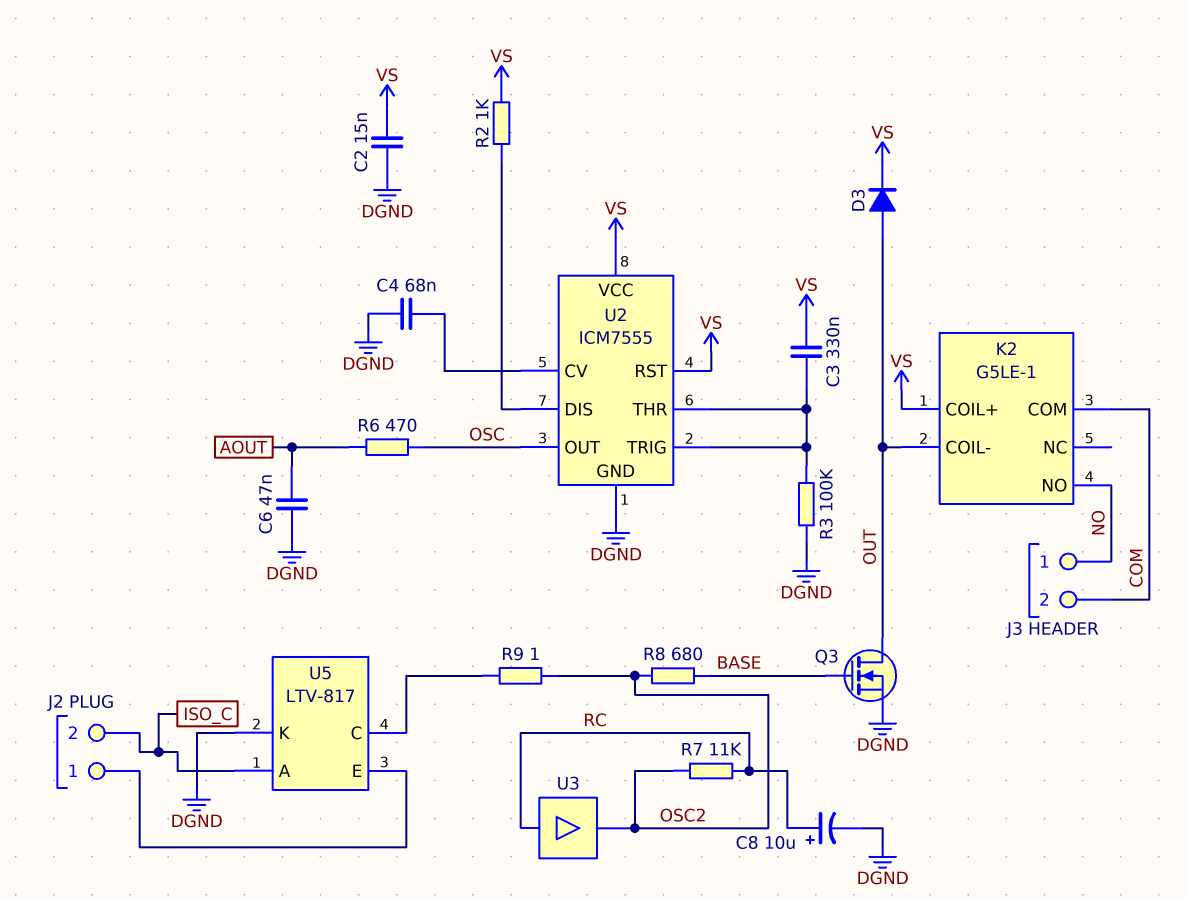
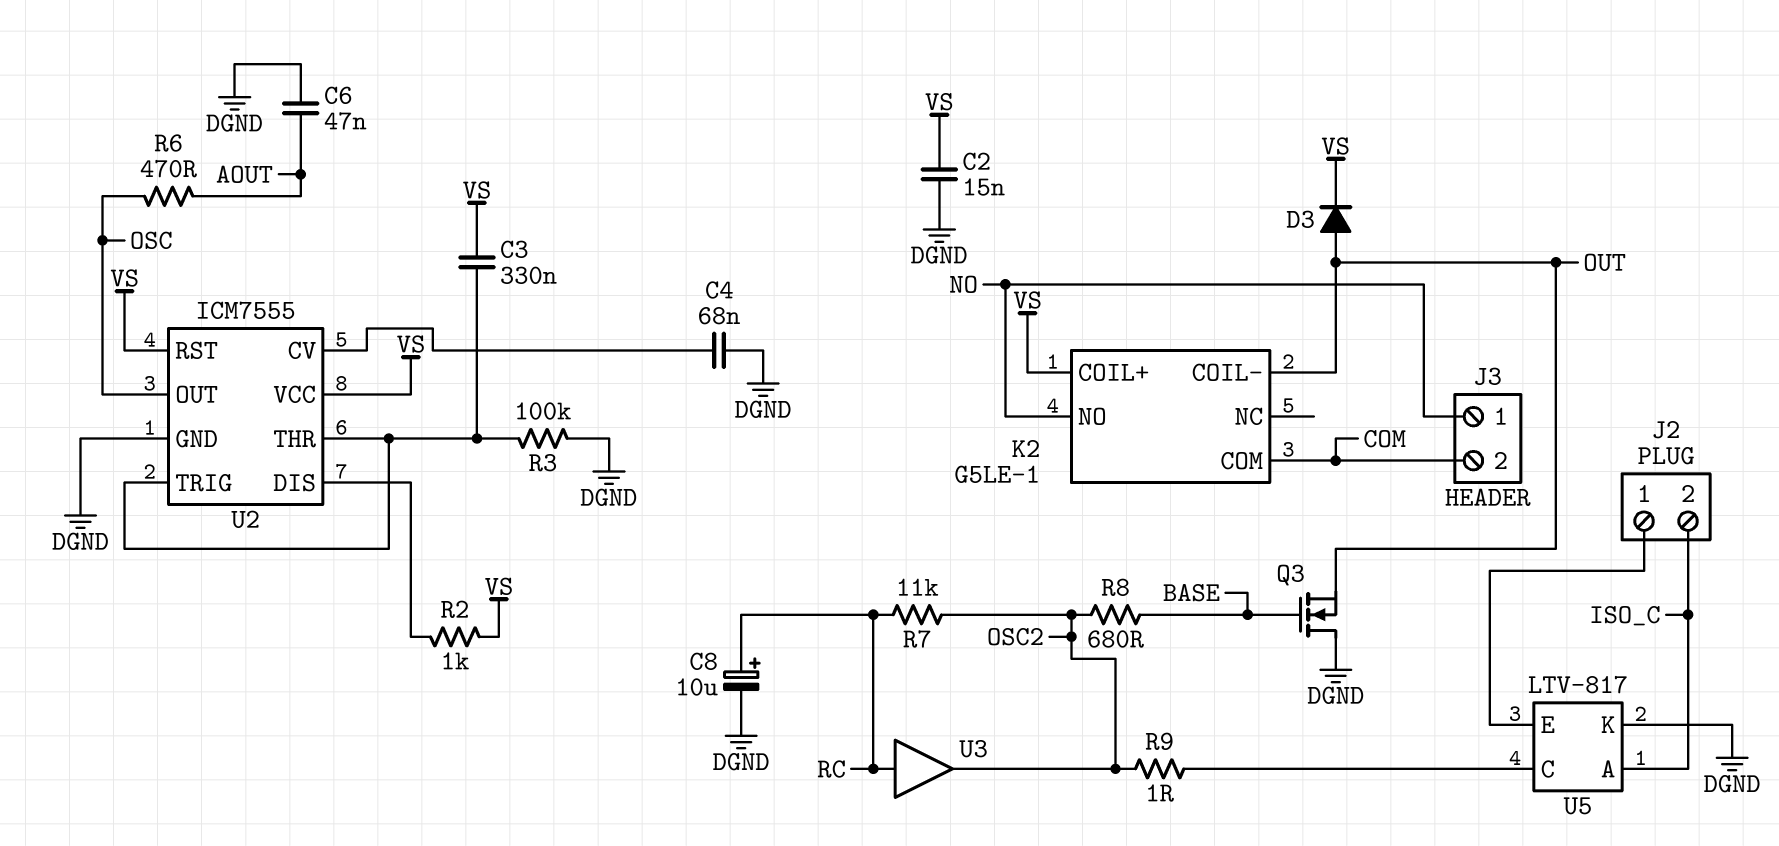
Q3: NMOS (G BASE, D OUT, S DGND) -> NMOS (G BASE, D DGND, S OUT)

